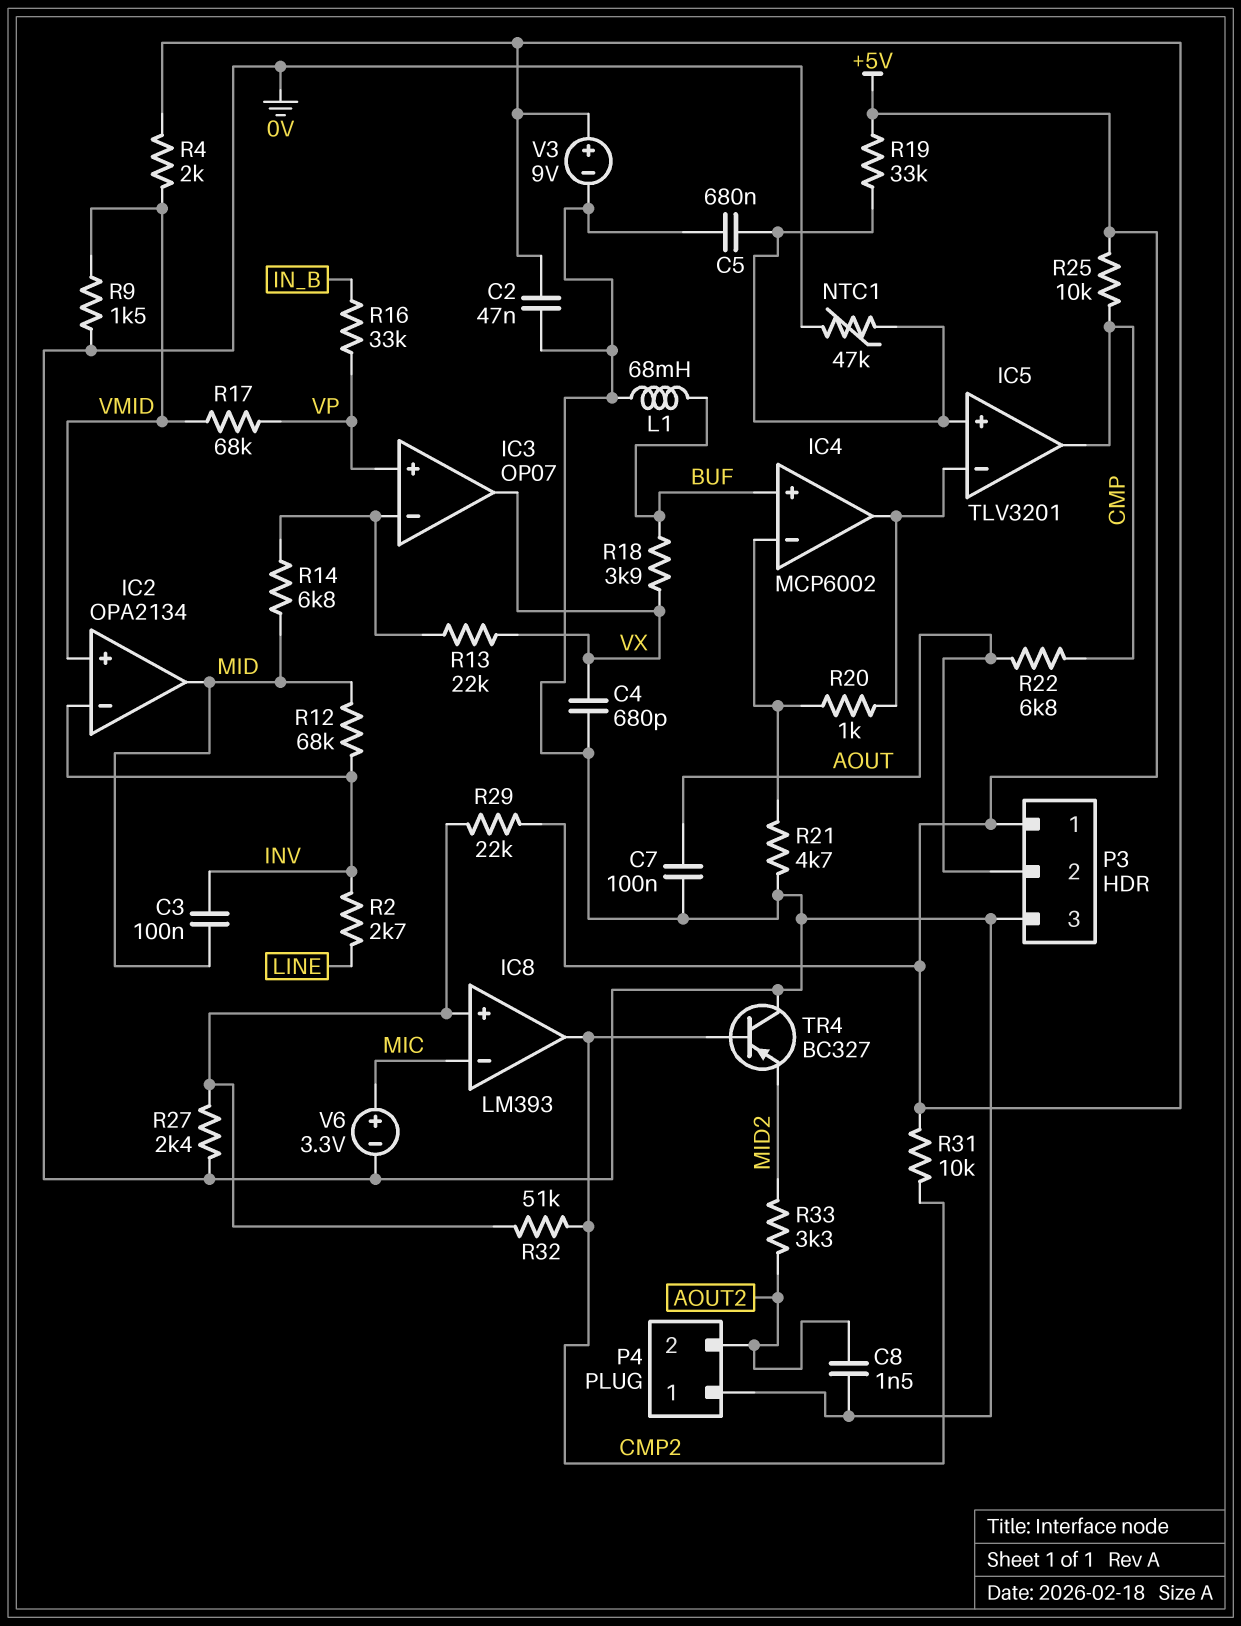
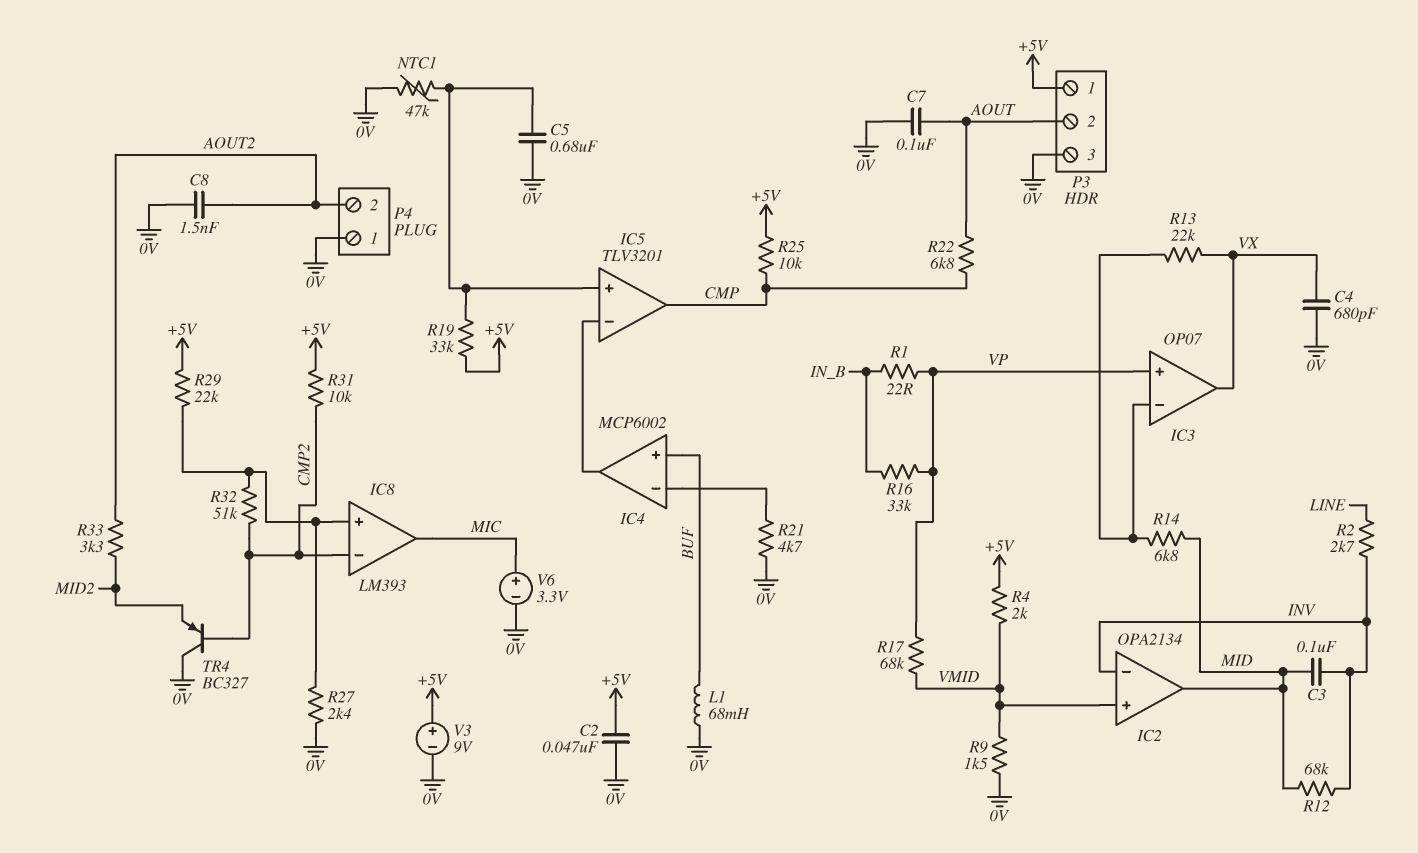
IC8 pin in-: MIC -> CMP2
IC8 pin out: CMP2 -> MIC
R1: none -> 22 (IN_B, VP)
R18: 3.9k (BUF, VX) -> none
R20: 1k (IC4/in-, IC4/out) -> none

